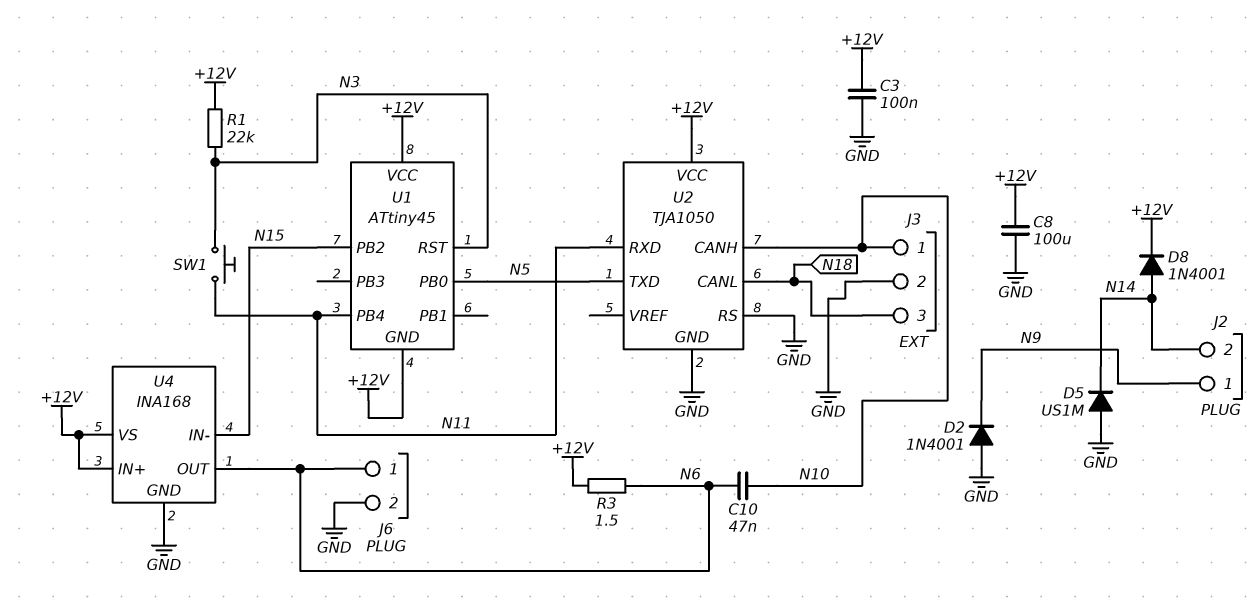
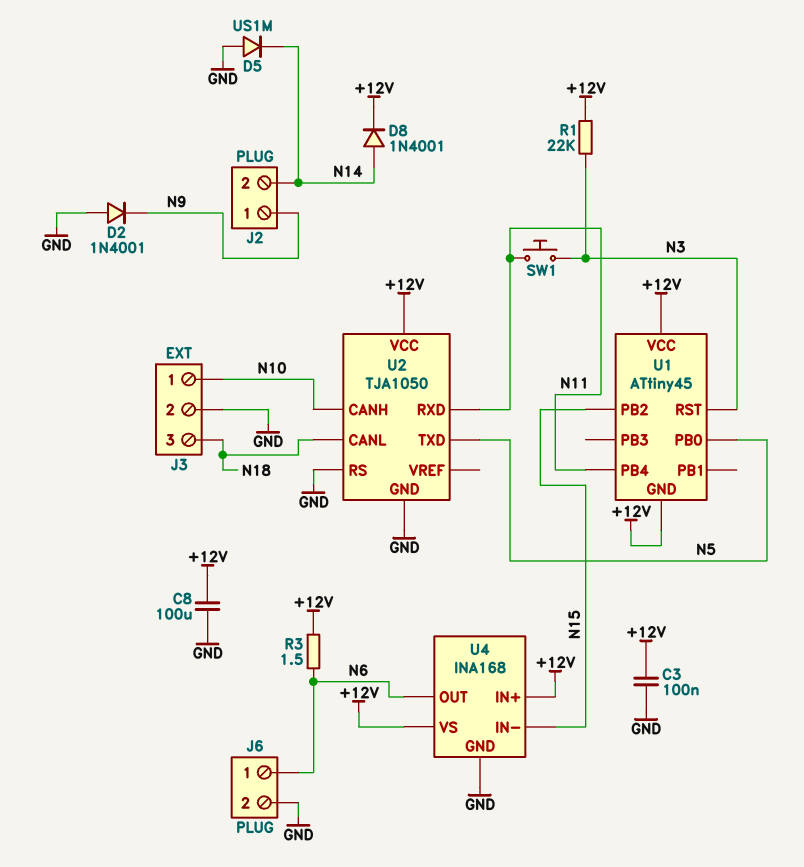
C10: 47nF (N6, N10) -> none

